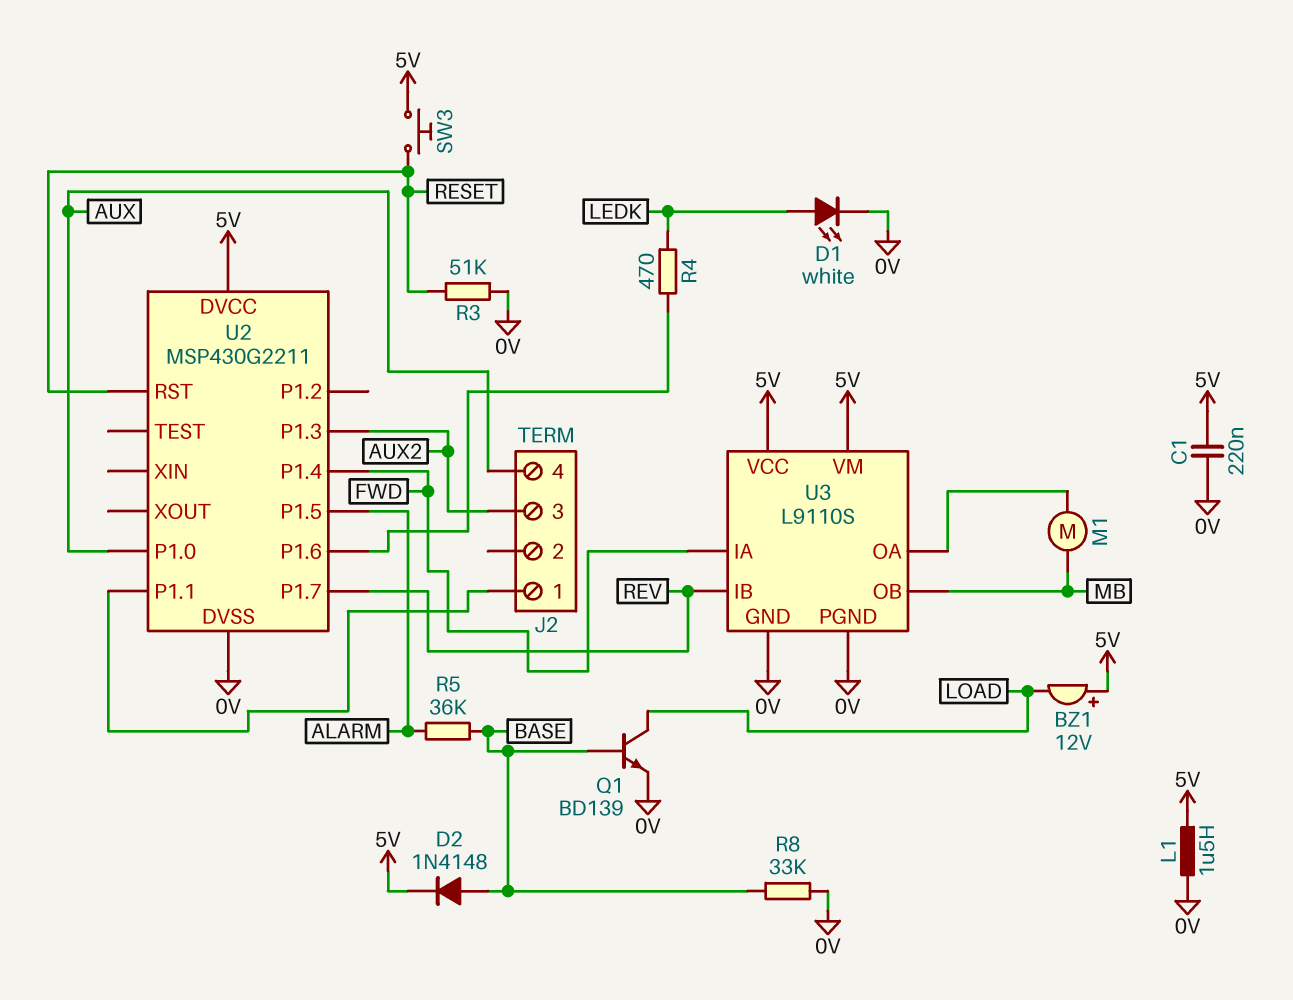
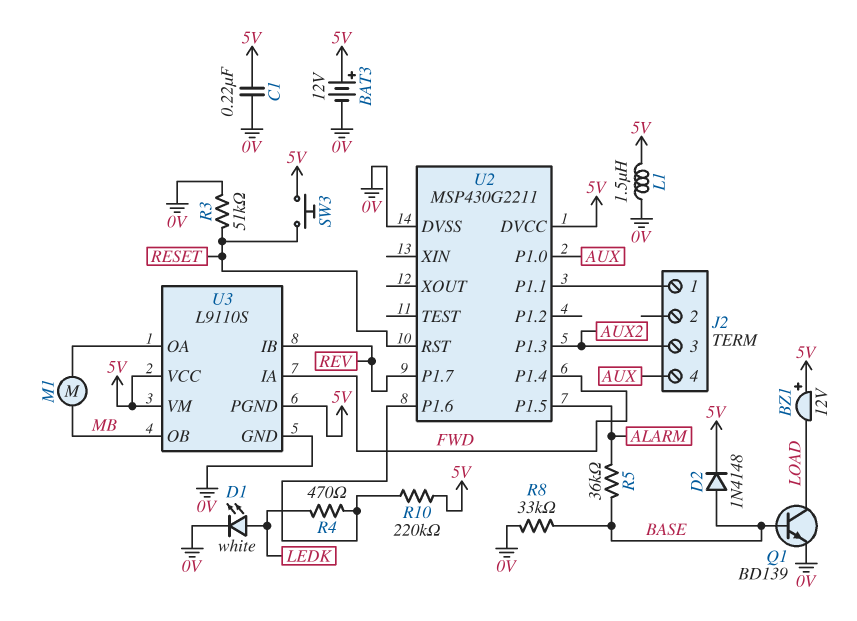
BAT3: none -> 12V (plus 5V, minus 0V)
R10: none -> 220k (5V, U2/P1.6)
U3 pin PGND: 0V -> 5V

